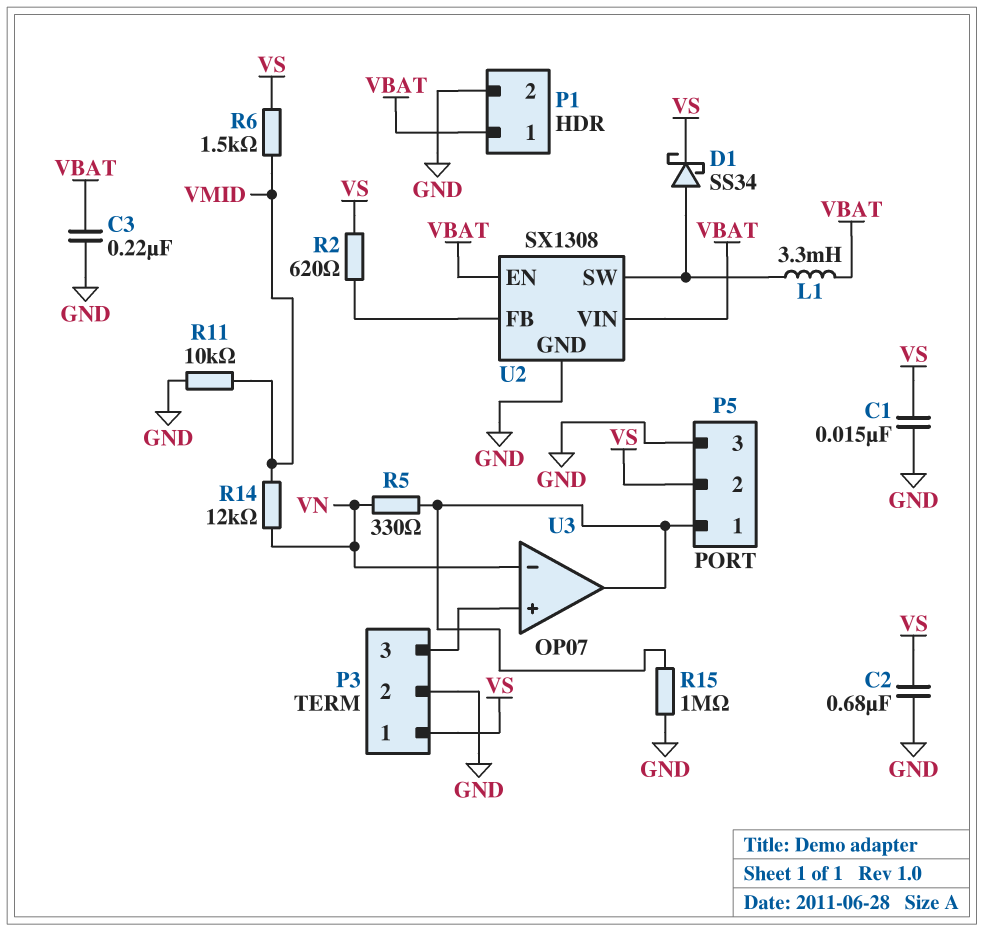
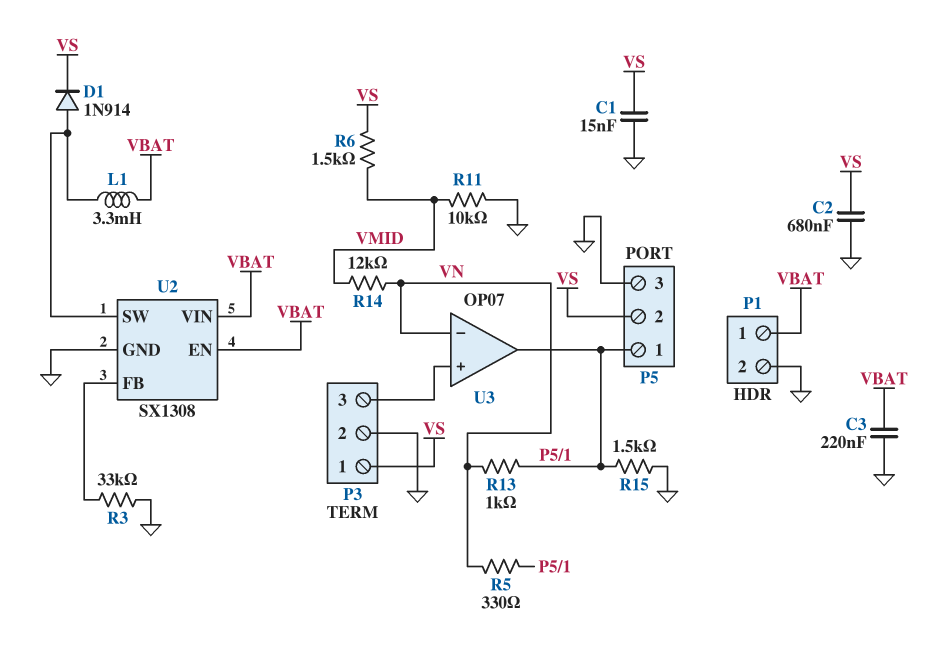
D1: schottky SS34 (A U2/SW, K VS) -> diode 1N914 (A U2/SW, K VS)
R2: 620 (U2/FB, VS) -> none
R3: none -> 33k (GND, U2/FB)
R13: none -> 1k (P5/1, VN)
R15: 1M (GND, P5/1) -> 1.5k (GND, P5/1)

